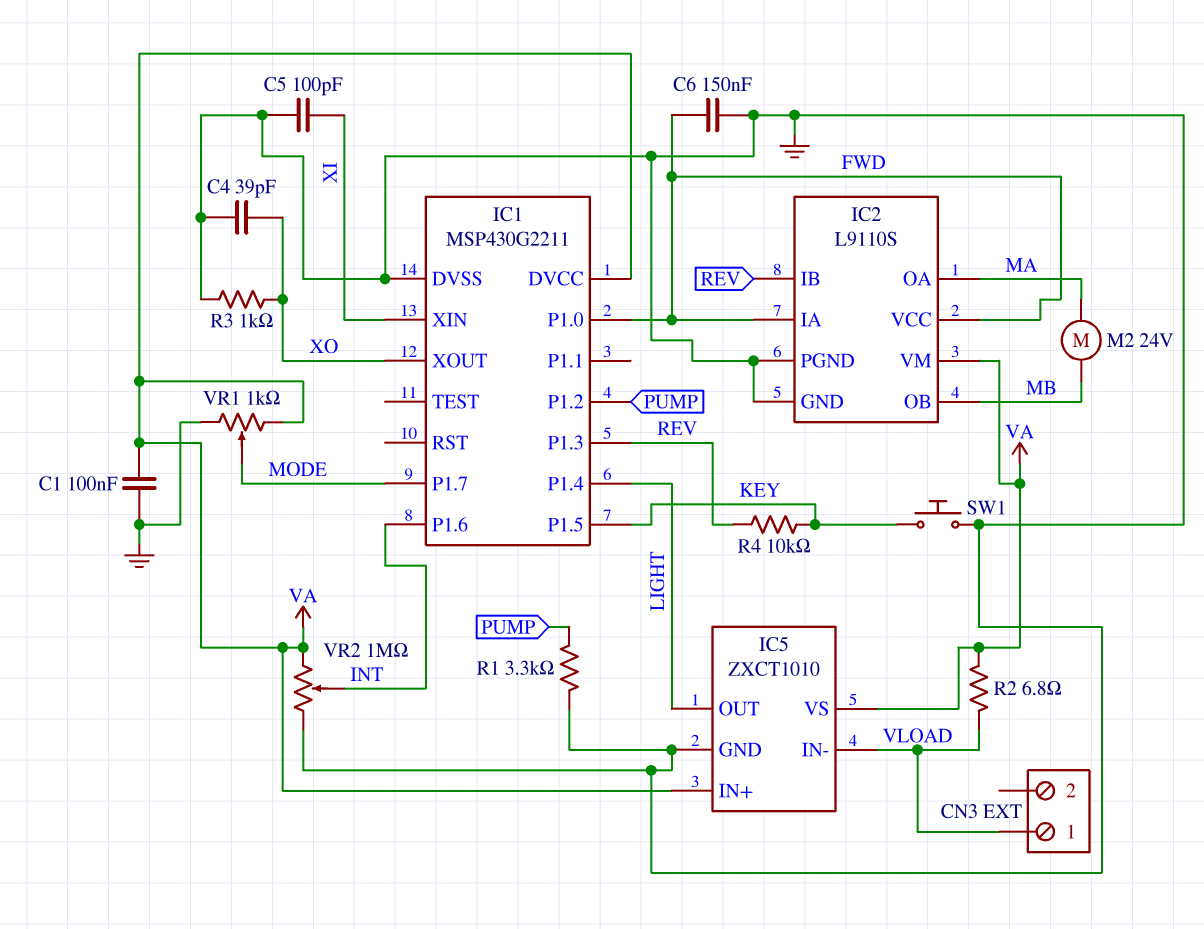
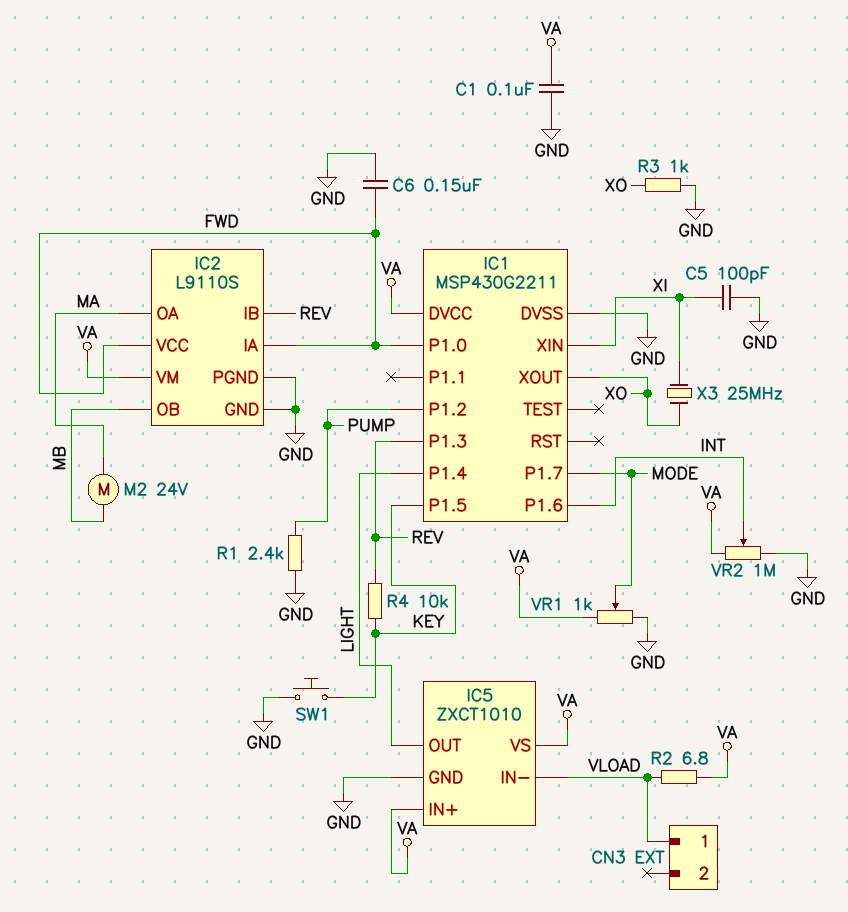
C4: 39pF (GND, XO) -> none
R1: 3.3k (GND, PUMP) -> 2.4k (GND, PUMP)
X3: none -> 25MHz (XI, XO)

